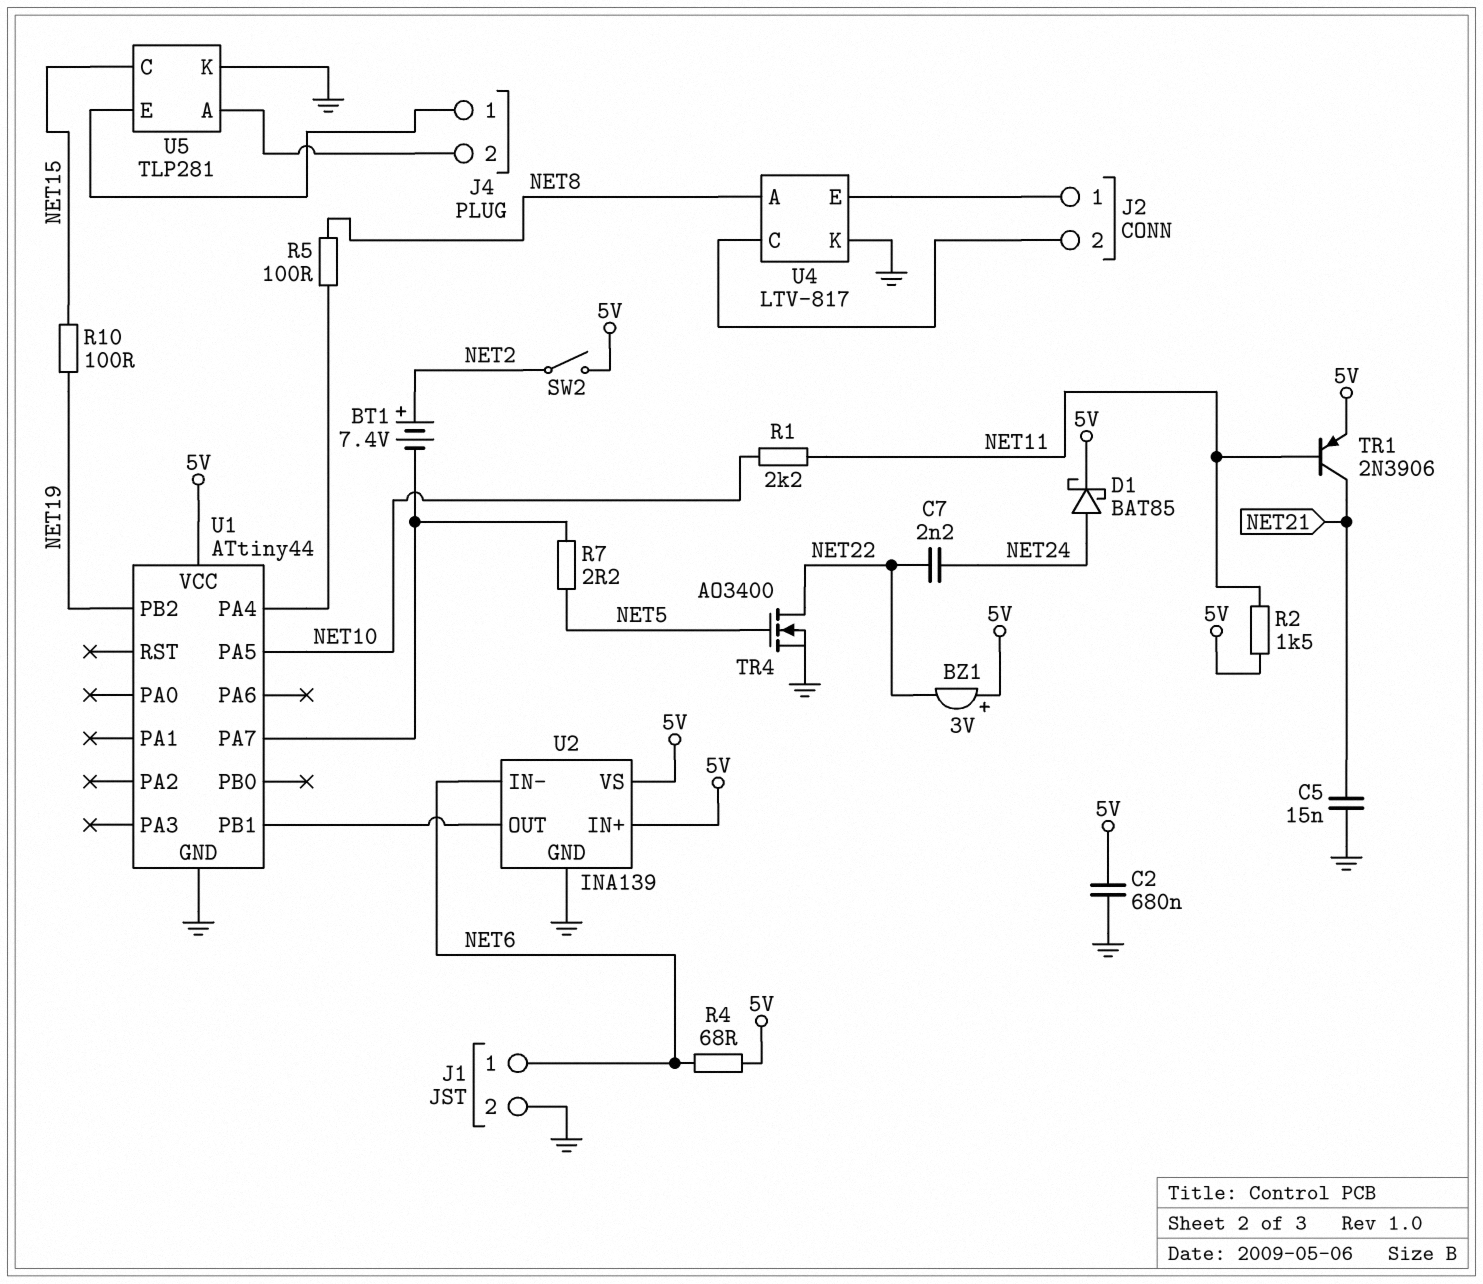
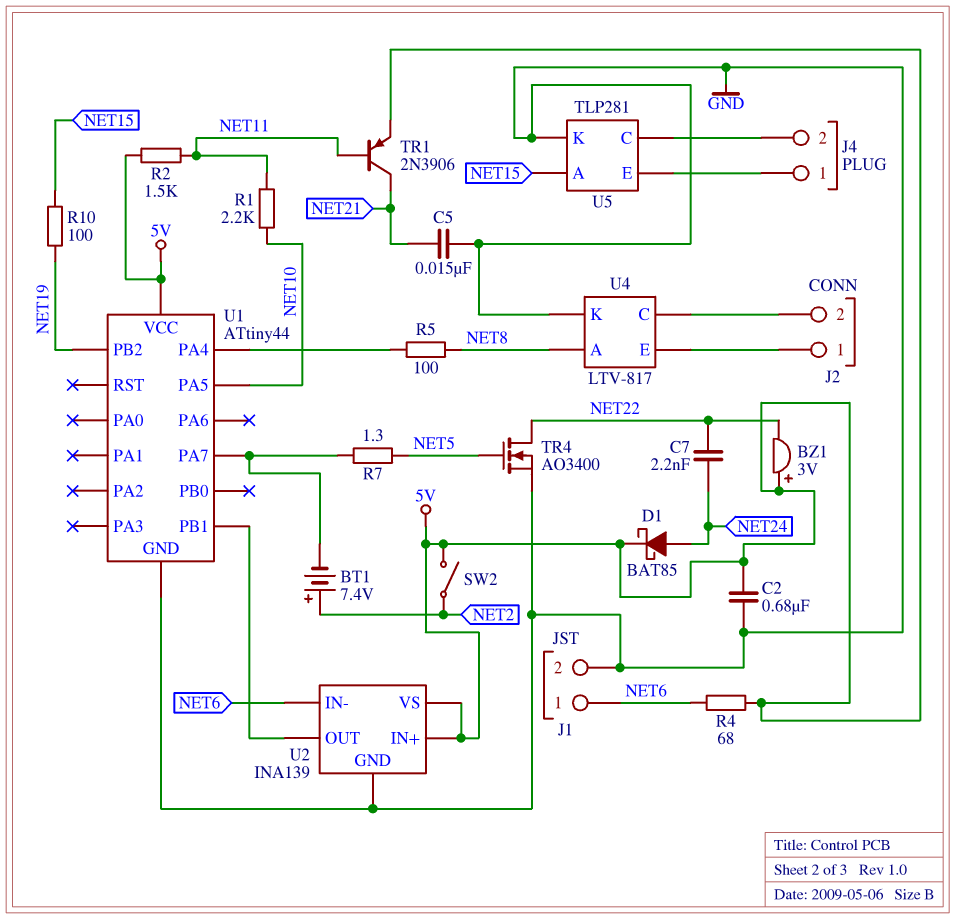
R7: 2.2 (NET5, U1/PA7) -> 1.3 (NET5, U1/PA7)
U5 pin A: J4/2 -> NET15
U5 pin C: NET15 -> J4/2

